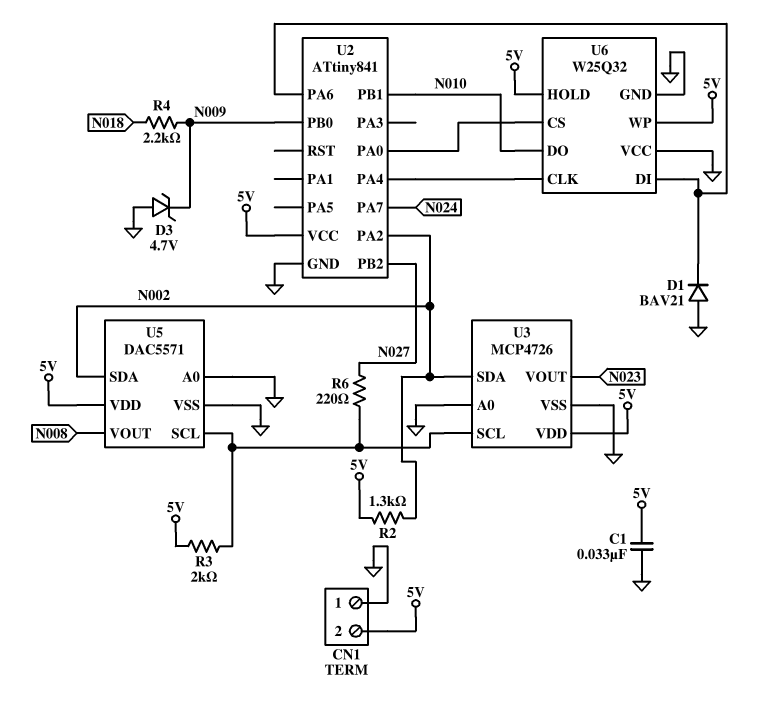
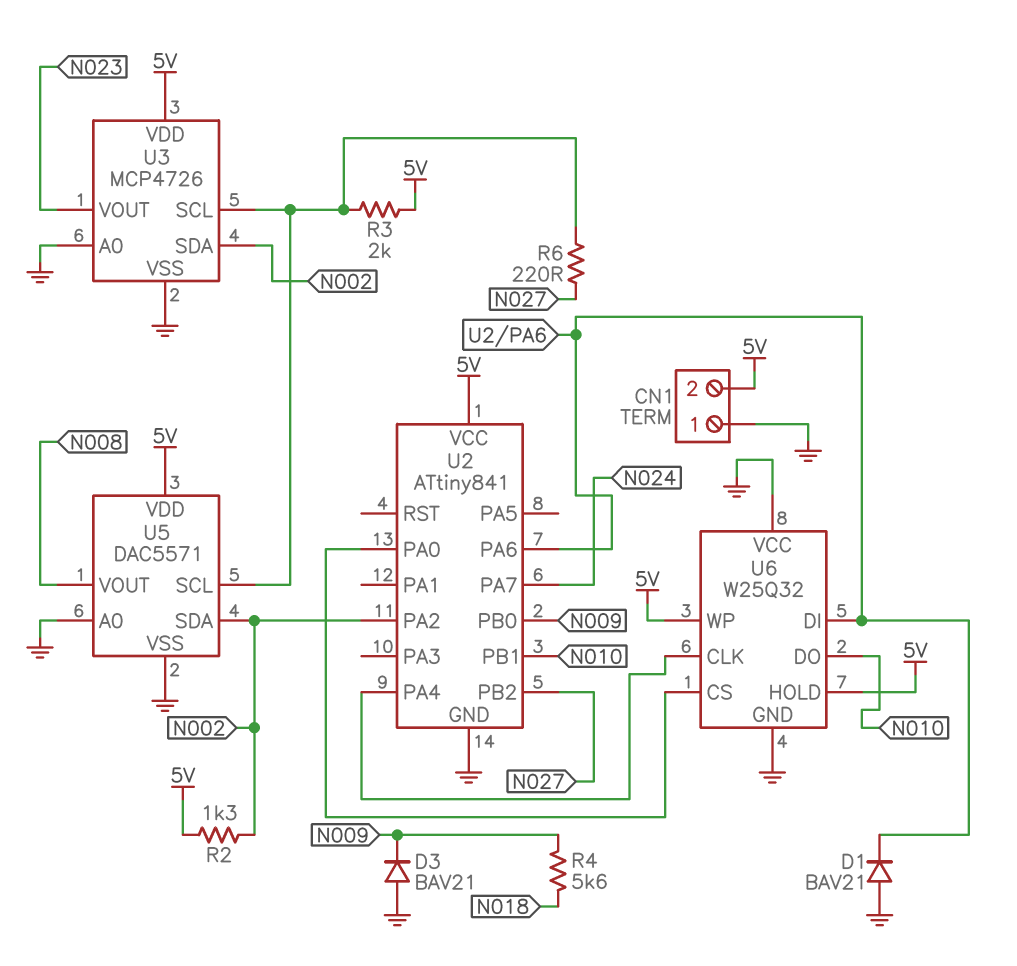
C1: 33nF (5V, GND) -> none
D3: zener 4.7V (A GND, K N009) -> diode BAV21 (A GND, K N009)
R4: 2.2k (N009, N018) -> 5.6k (N009, N018)

